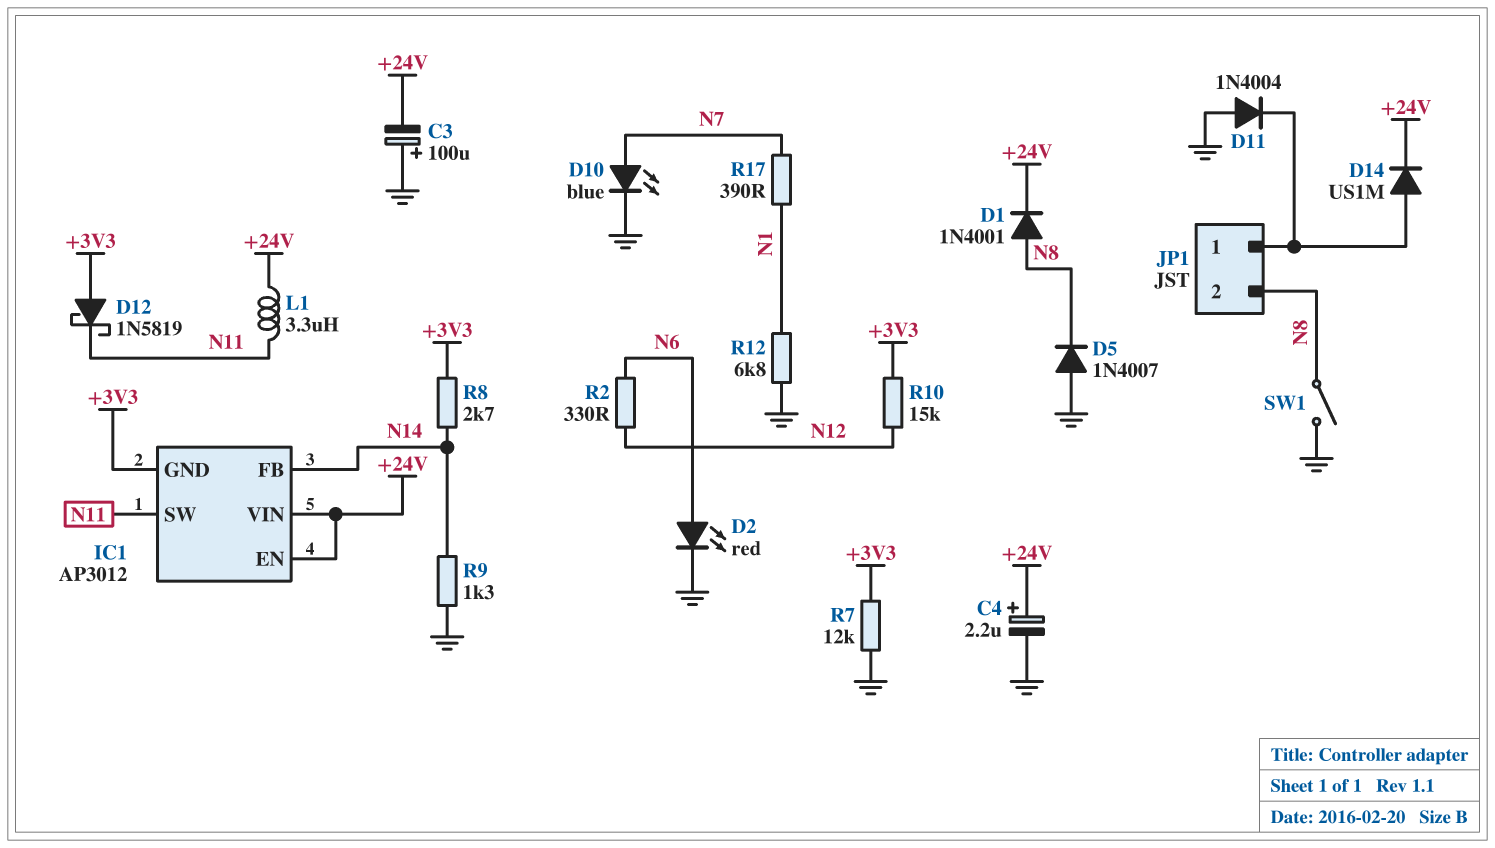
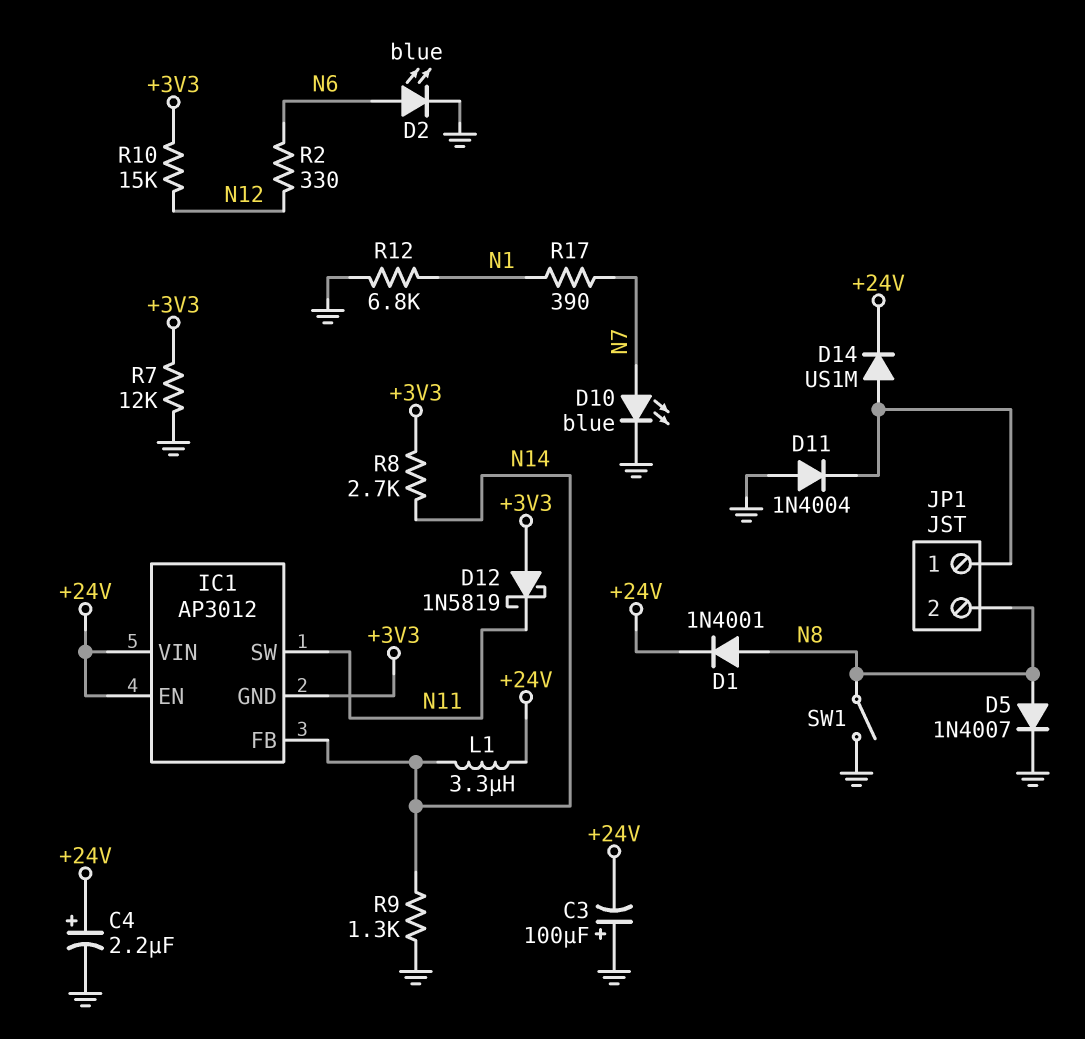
D2: LED red (A N6, K GND) -> LED blue (A N6, K GND)
D5: diode 1N4007 (A GND, K N8) -> diode 1N4007 (A N8, K GND)
L1: 3.3uH (+24V, N11) -> 3.3uH (+24V, N14)

